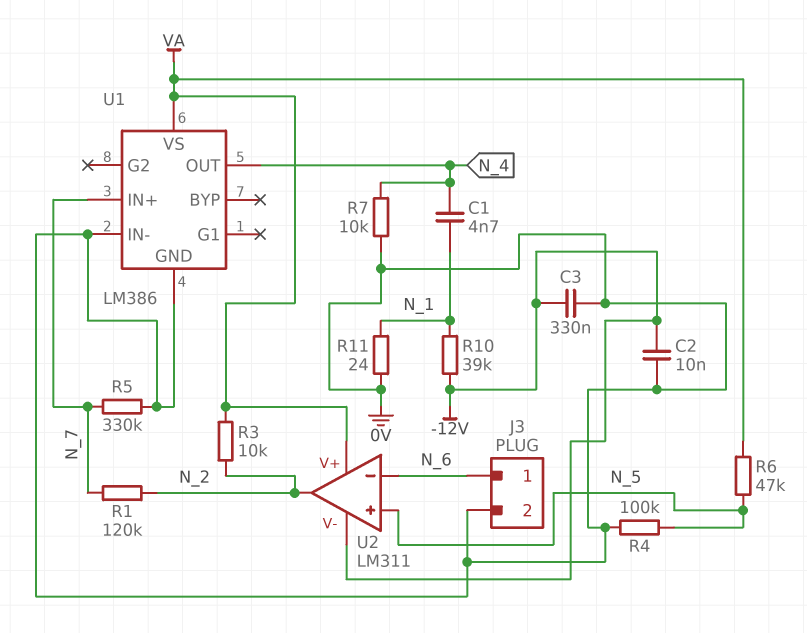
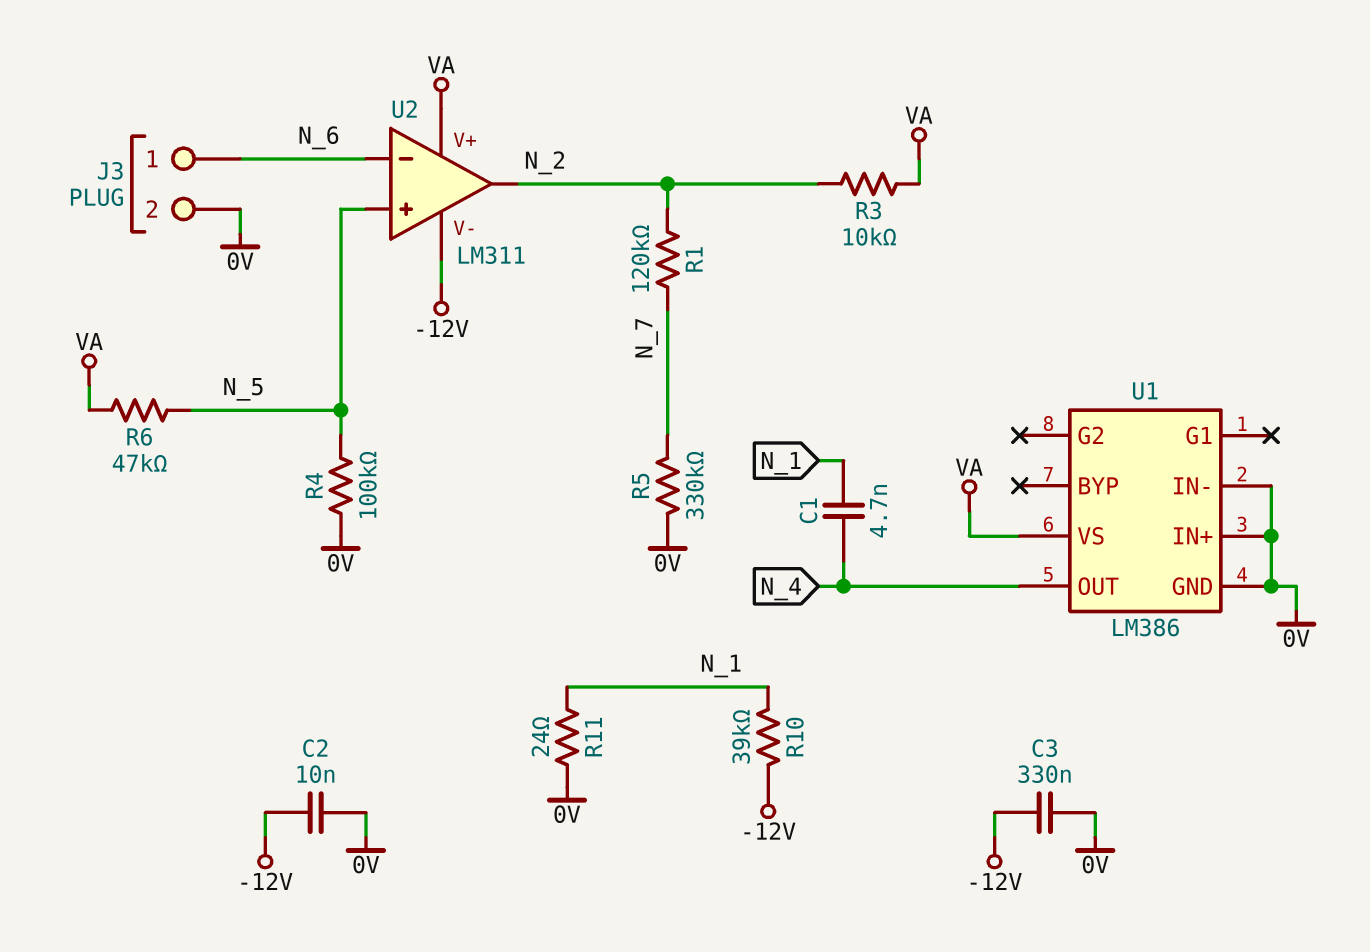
R7: 10k (0V, N_4) -> none
U1 pin IN+: N_7 -> 0V

